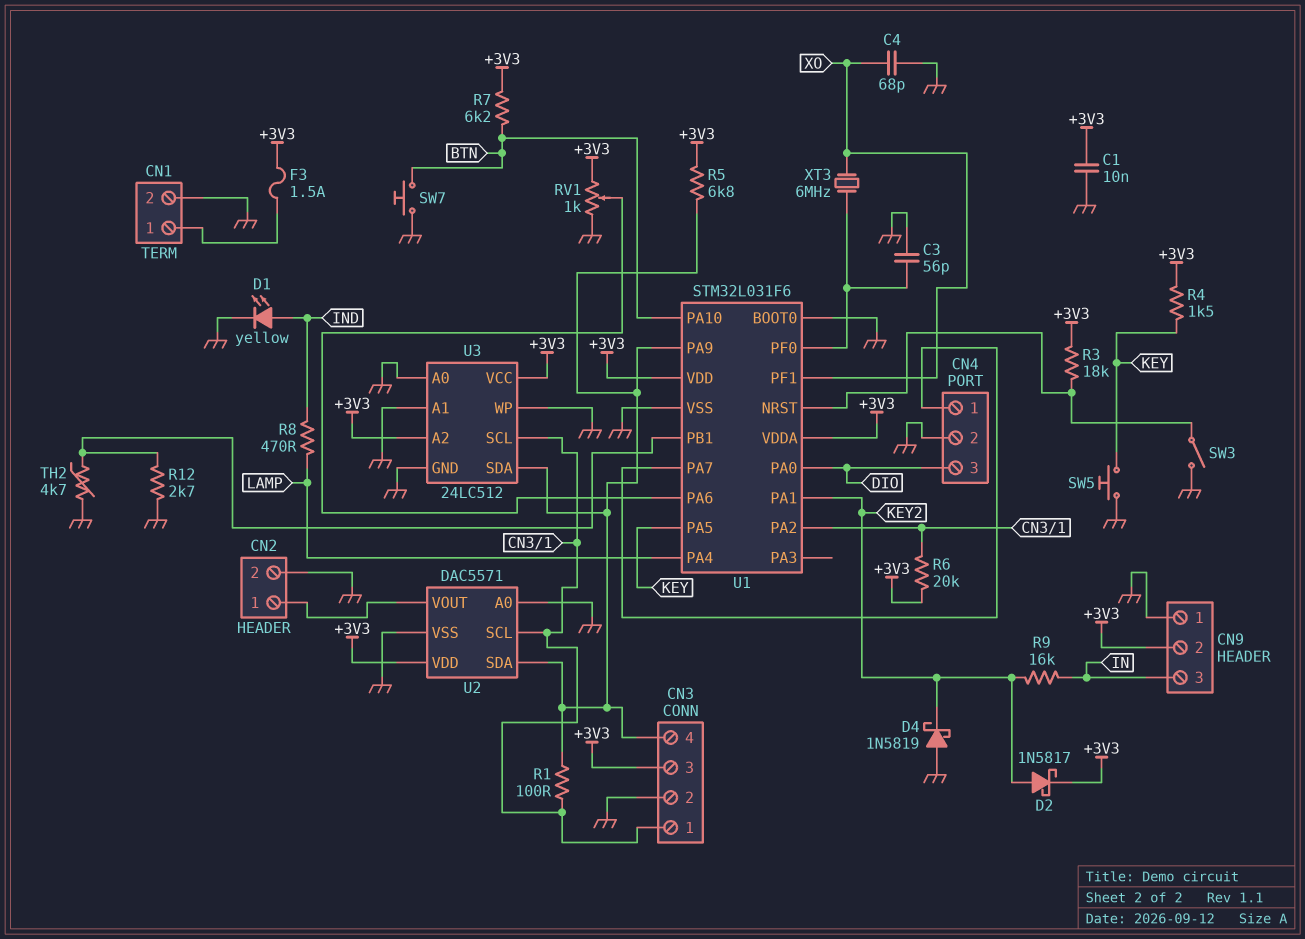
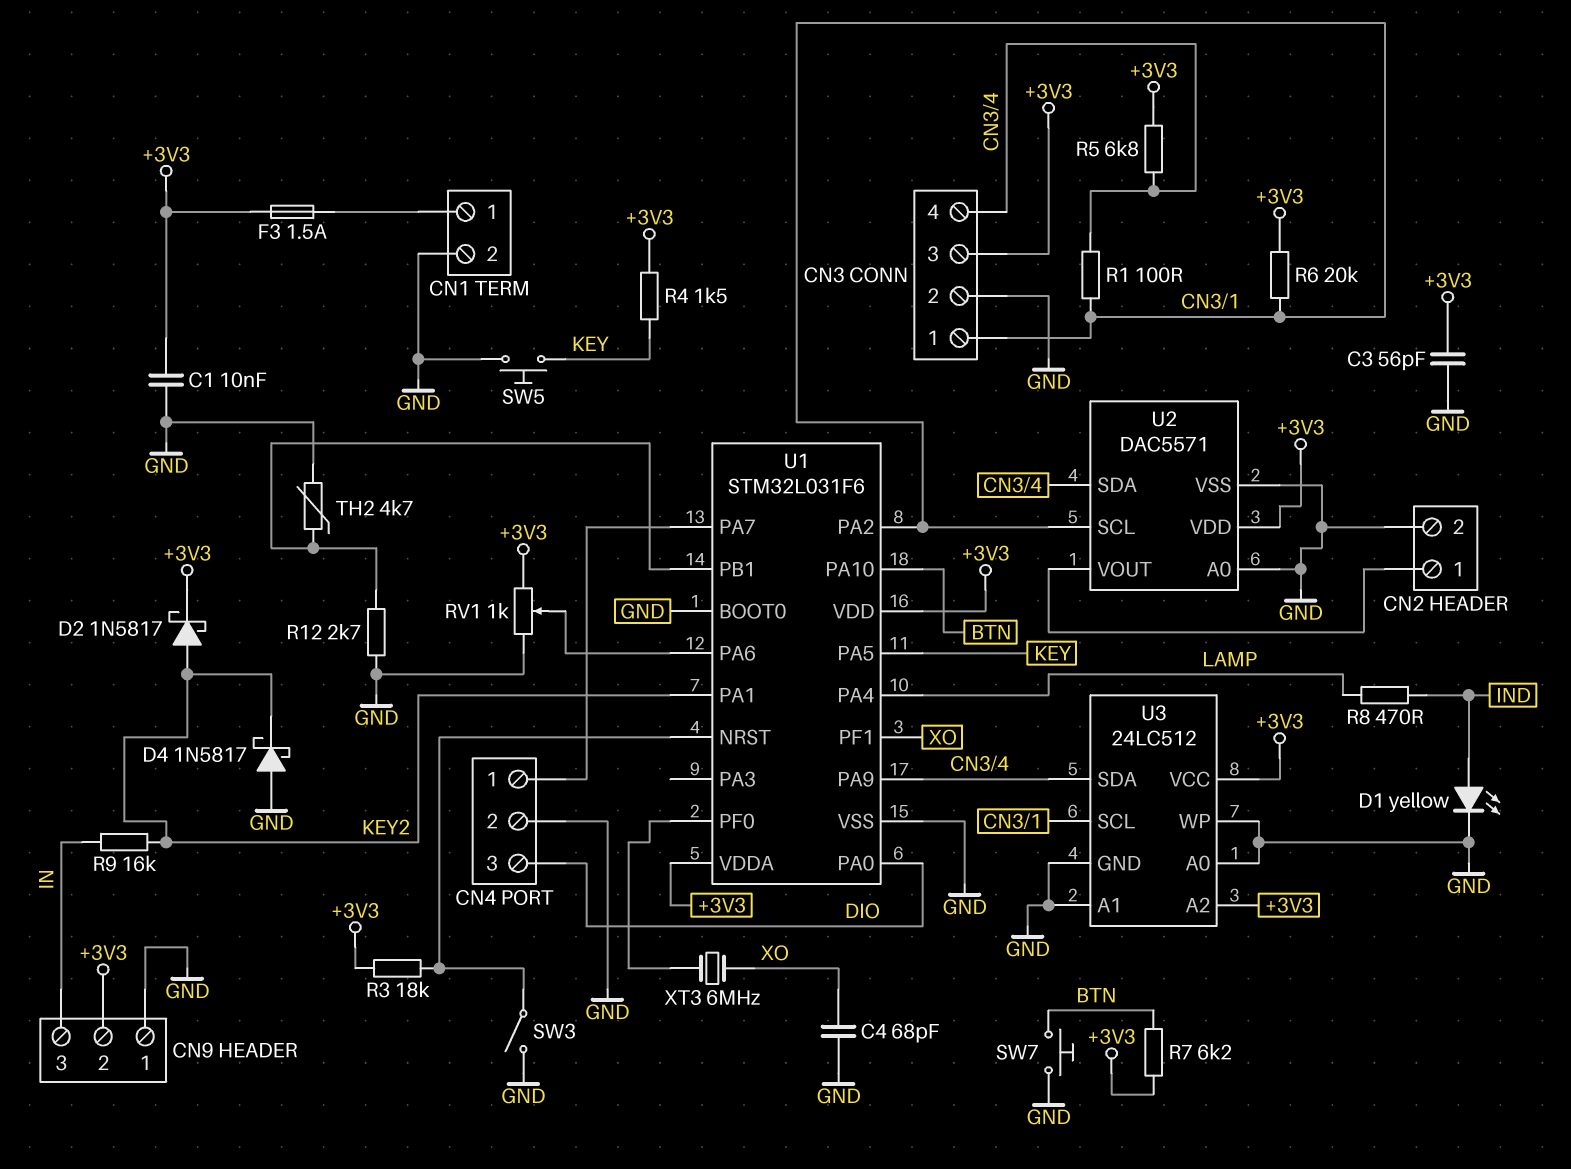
C3: 56pF (GND, U1/PF0) -> 56pF (+3V3, GND)
D4: schottky 1N5819 (A GND, K KEY2) -> schottky 1N5817 (A GND, K KEY2)

